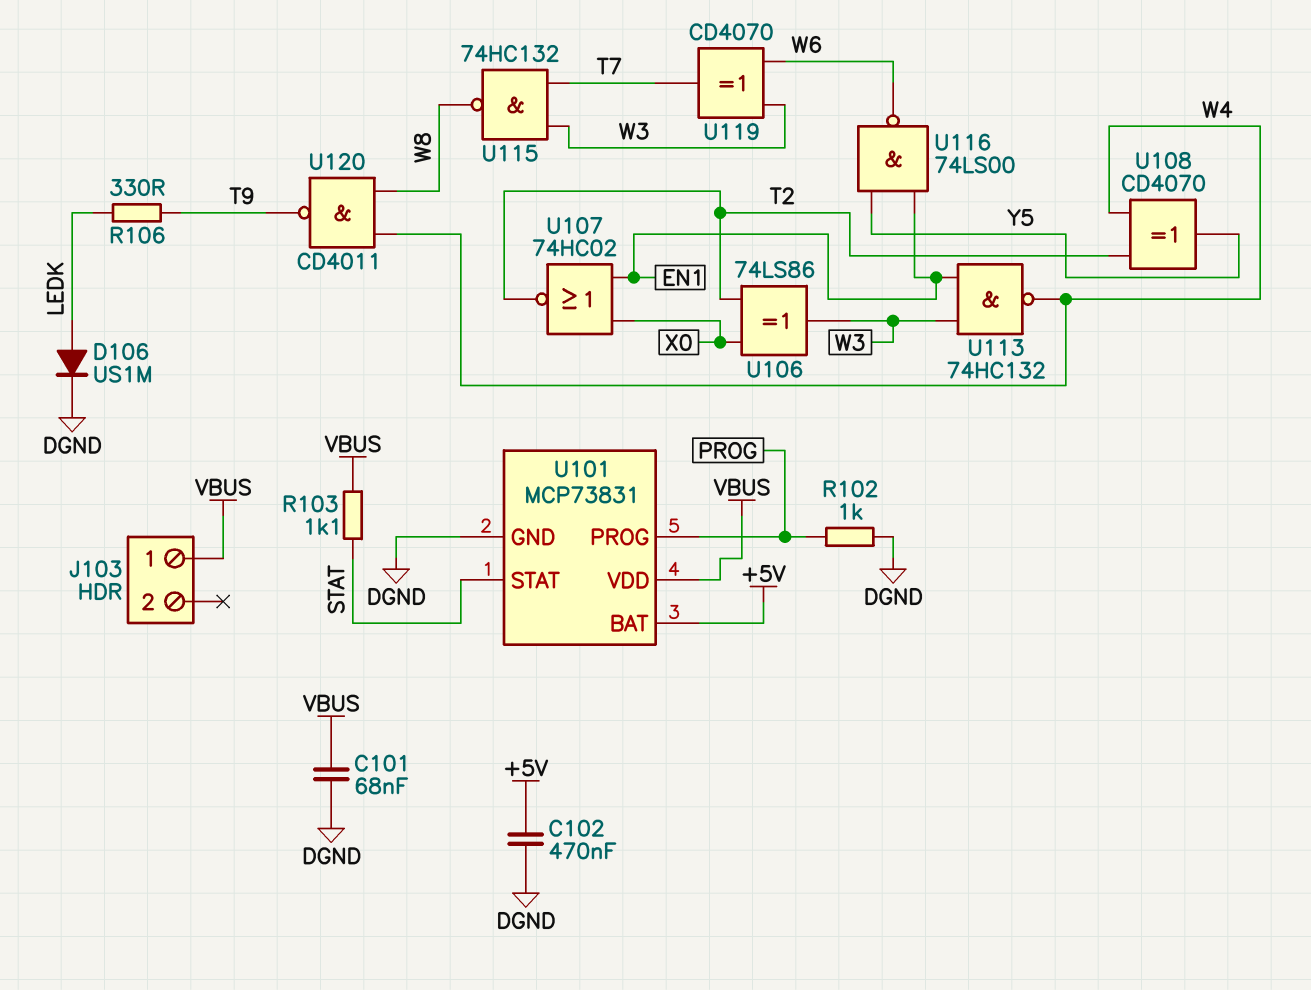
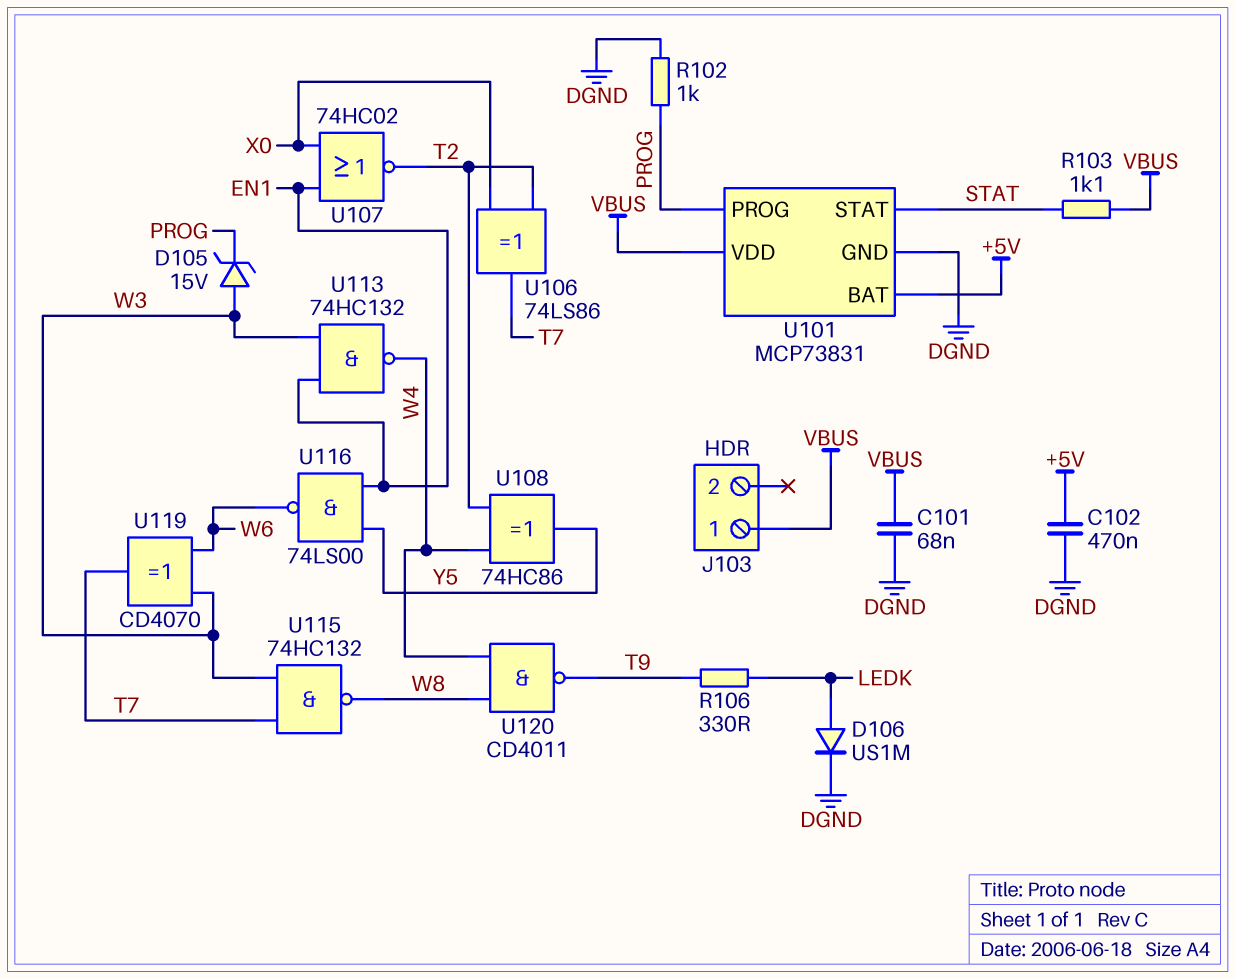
D105: none -> zener 15V (A W3, K PROG)
U106: XOR 74LS86 (in T2, in X0, out W3) -> XOR 74LS86 (in T2, in X0, out T7)
U108: XOR CD4070 (in T2, in W4, out Y5) -> XOR 74HC86 (in T2, in W4, out Y5)

